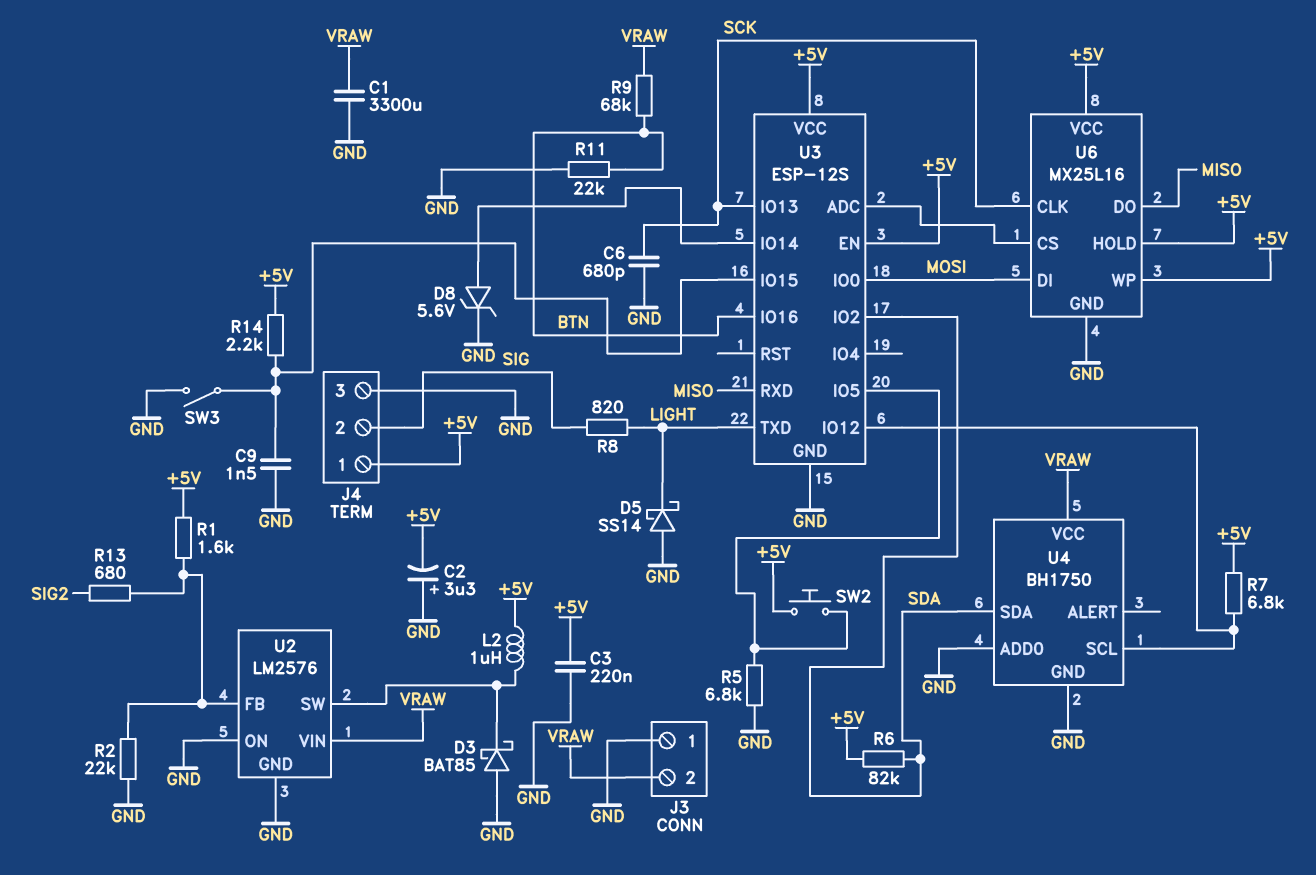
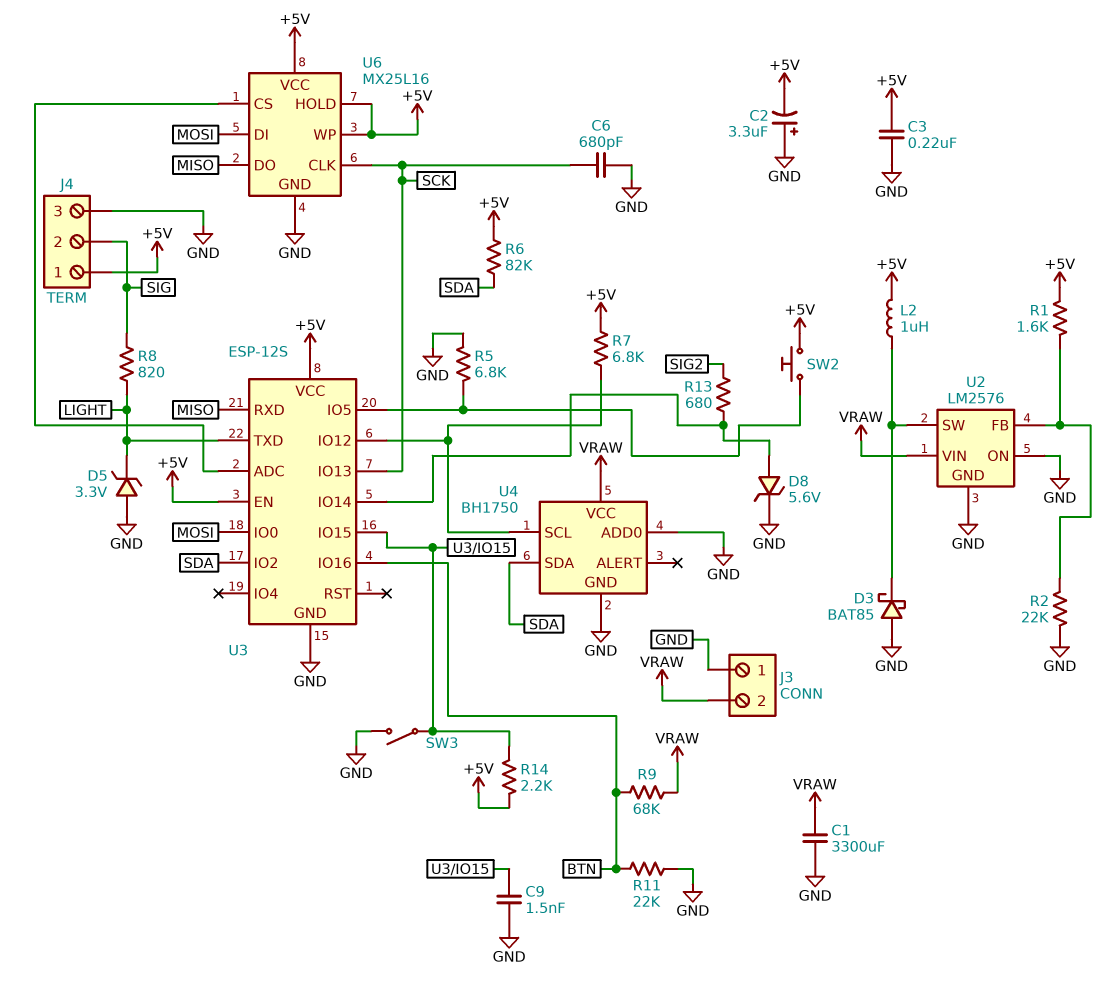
D5: schottky SS14 (A GND, K LIGHT) -> zener 3.3V (A GND, K LIGHT)
R13: 680 (SIG2, U2/FB) -> 680 (SIG2, U3/IO14)

